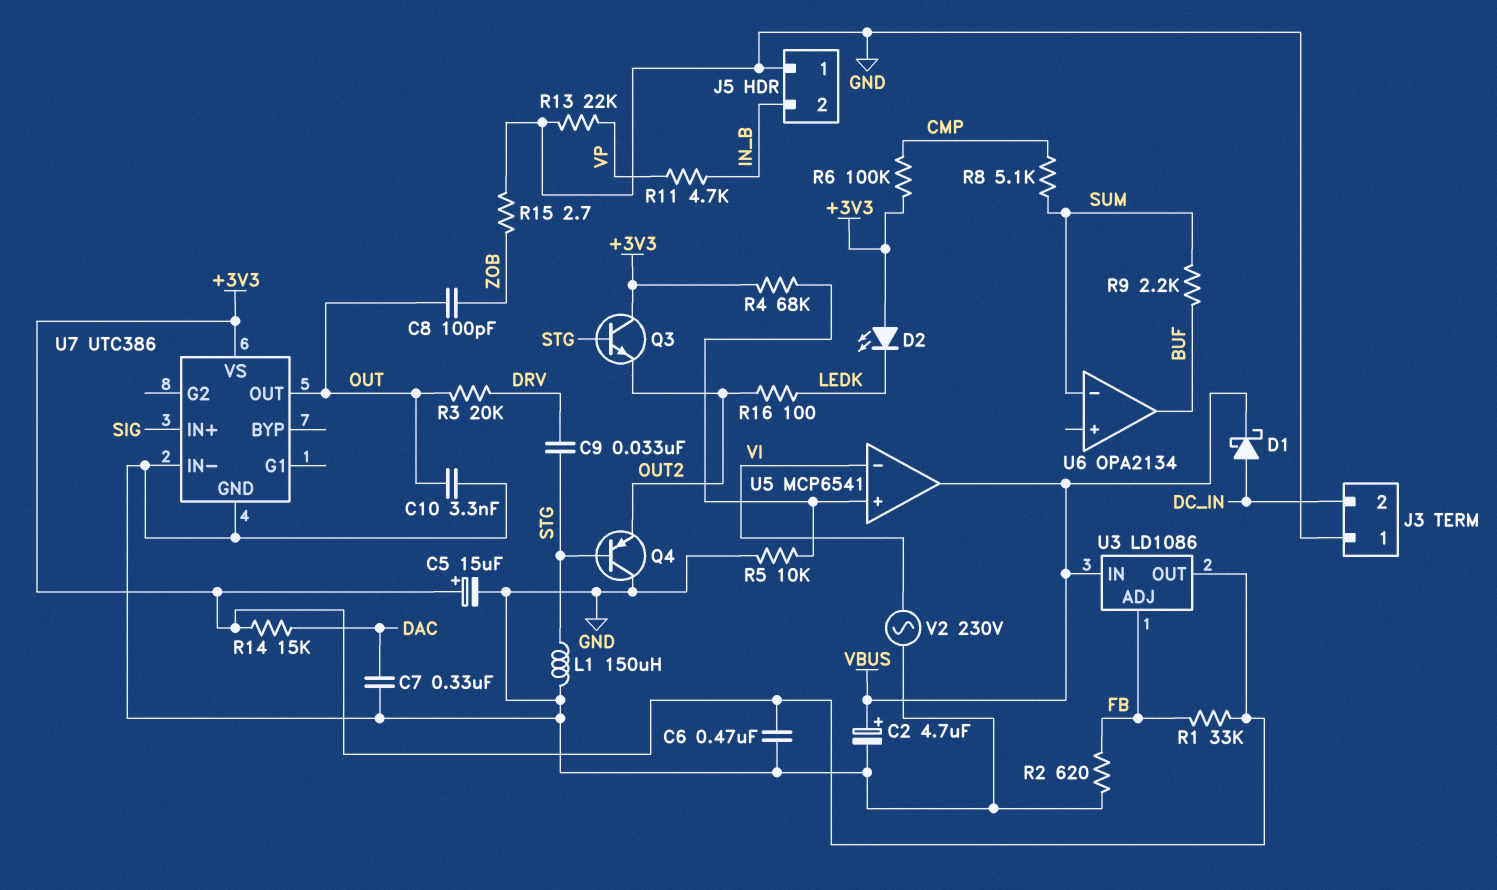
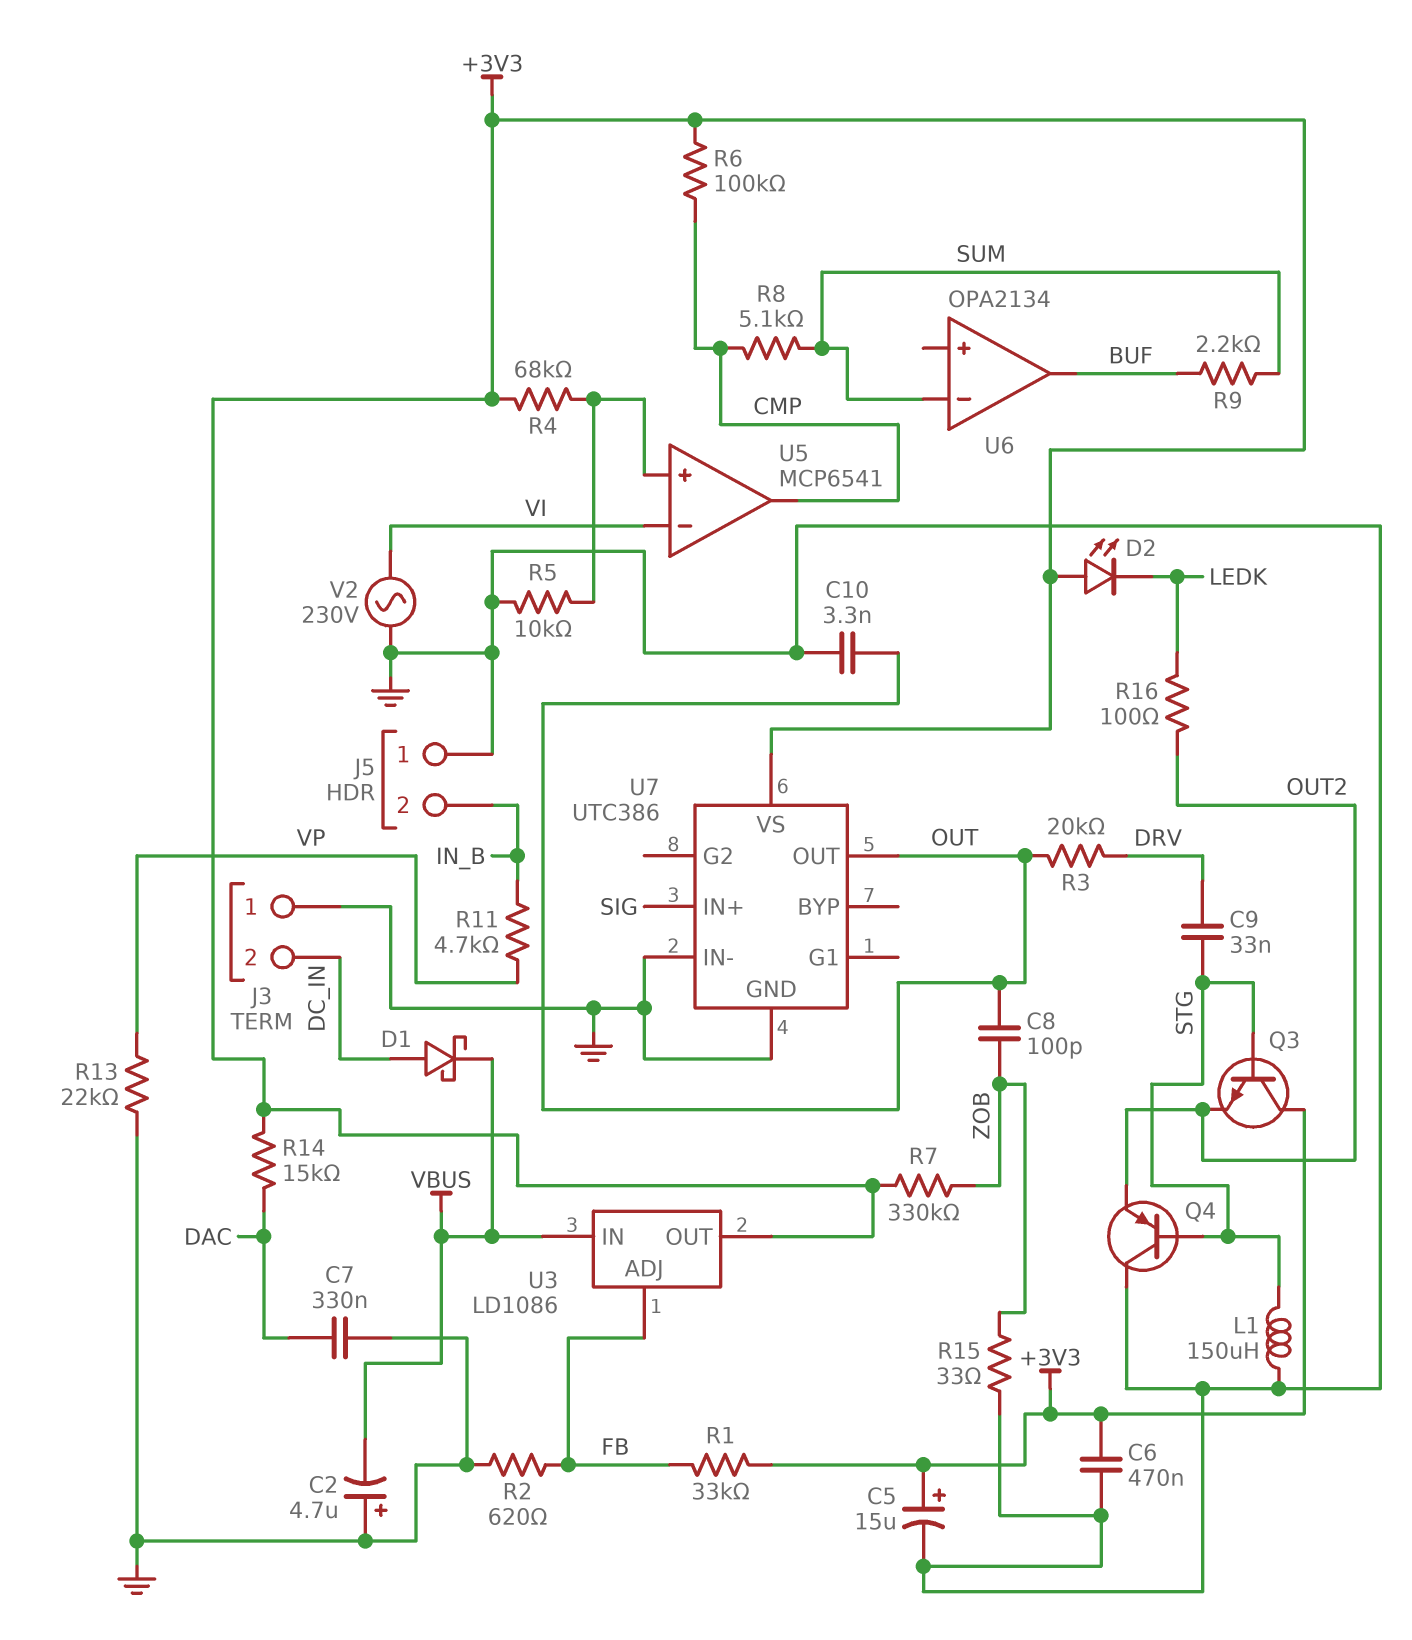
C2: 4.7uF (plus VBUS, minus GND) -> 4.7uF (plus GND, minus VBUS)
R7: none -> 330k (+3V3, ZOB)
R15: 2.7 (GND, ZOB) -> 33 (GND, ZOB)
U5 pin out: VBUS -> CMP

